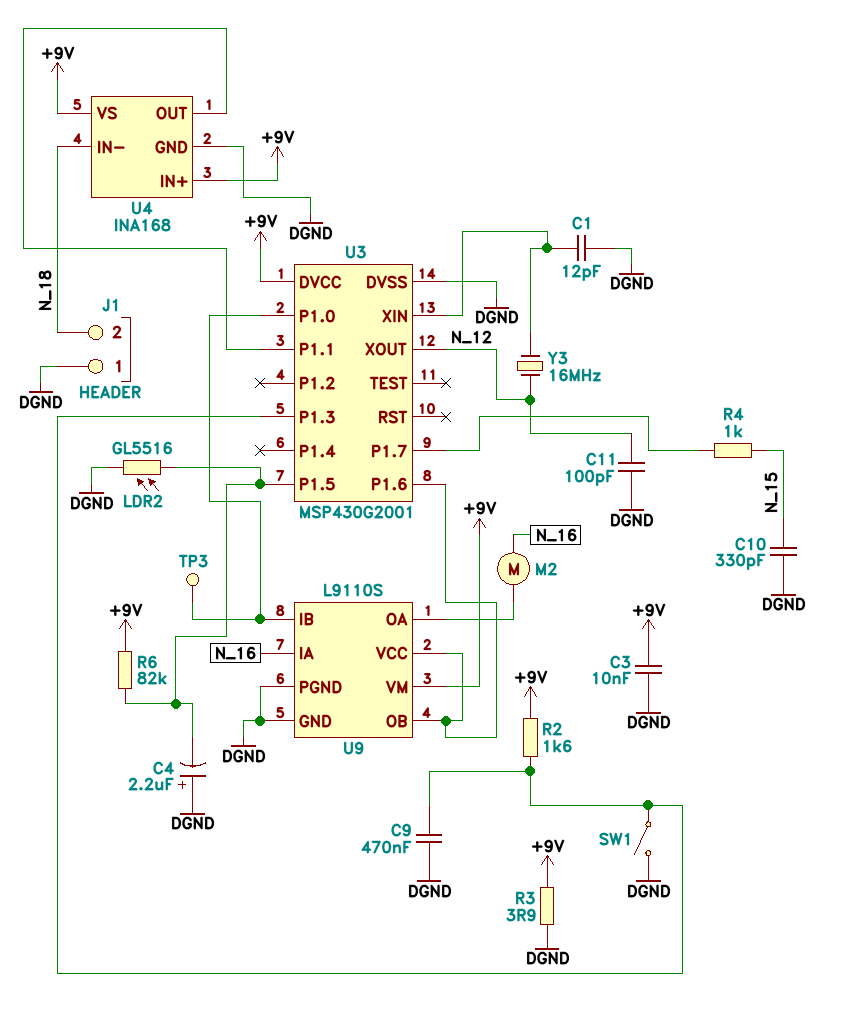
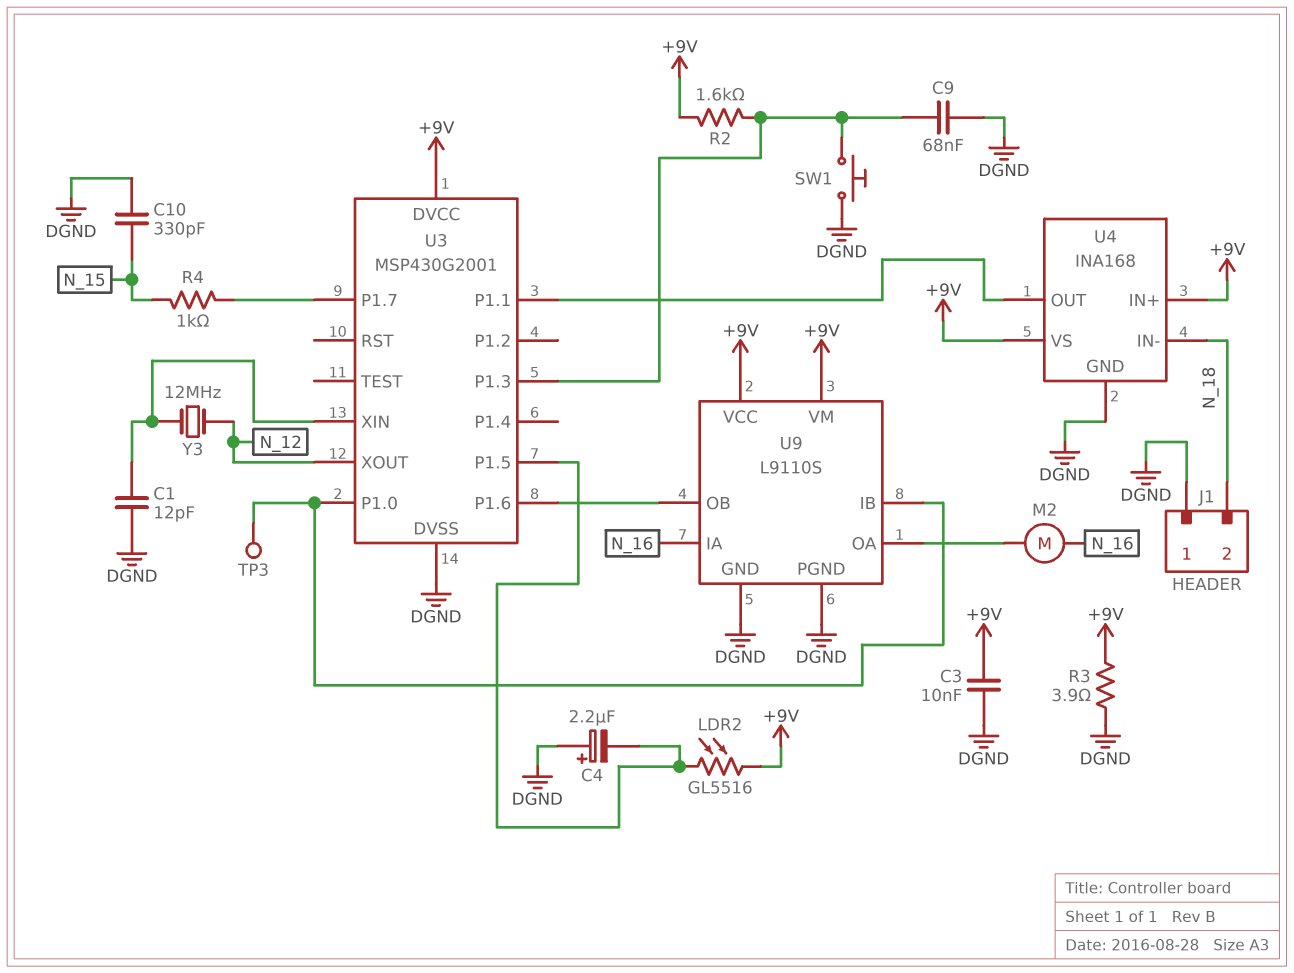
C9: 470nF (DGND, U3/P1.3) -> 68nF (DGND, U3/P1.3)
C11: 100pF (DGND, N_12) -> none
LDR2: GL5516 (DGND, U3/P1.5) -> GL5516 (+9V, U3/P1.5)
R6: 82k (+9V, U3/P1.5) -> none
SW1: switch (DGND, U3/P1.3) -> button (DGND, U3/P1.3)
U9 pin VCC: U3/P1.6 -> +9V
Y3: 16MHz (N_12, U3/XIN) -> 12MHz (N_12, U3/XIN)

